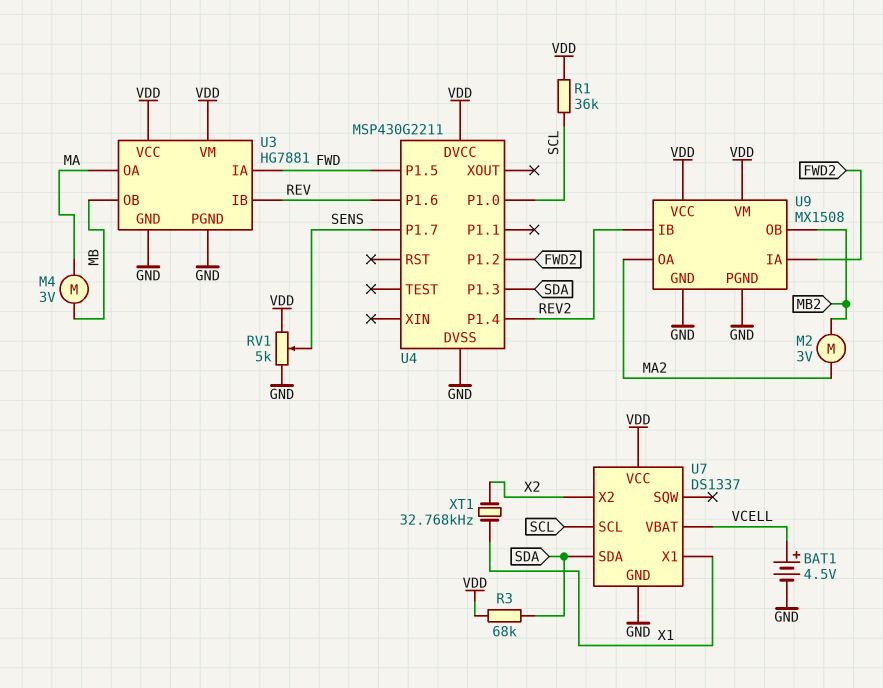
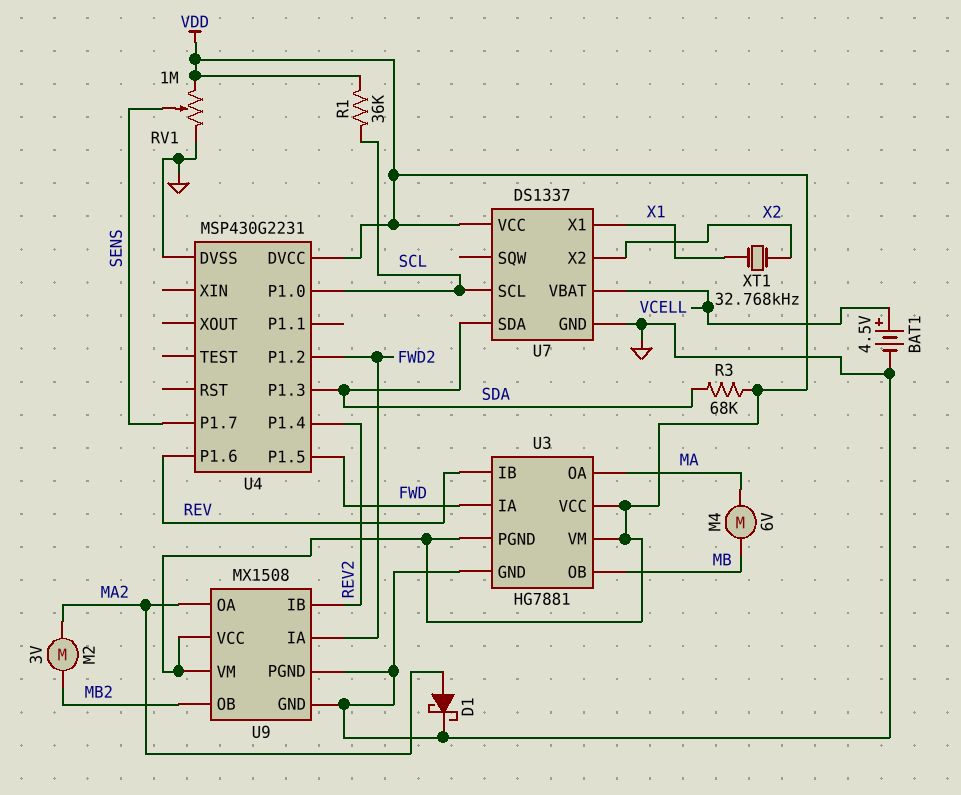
D1: none -> schottky (A MA2, K GND)
M4: motor 3V (MA, MB) -> motor 6V (MA, MB)
RV1: 5k (GND, VDD, wiper SENS) -> 1M (GND, VDD, wiper SENS)
U3 pin PGND: GND -> VDD
U4: MSP430G2211 -> MSP430G2231

